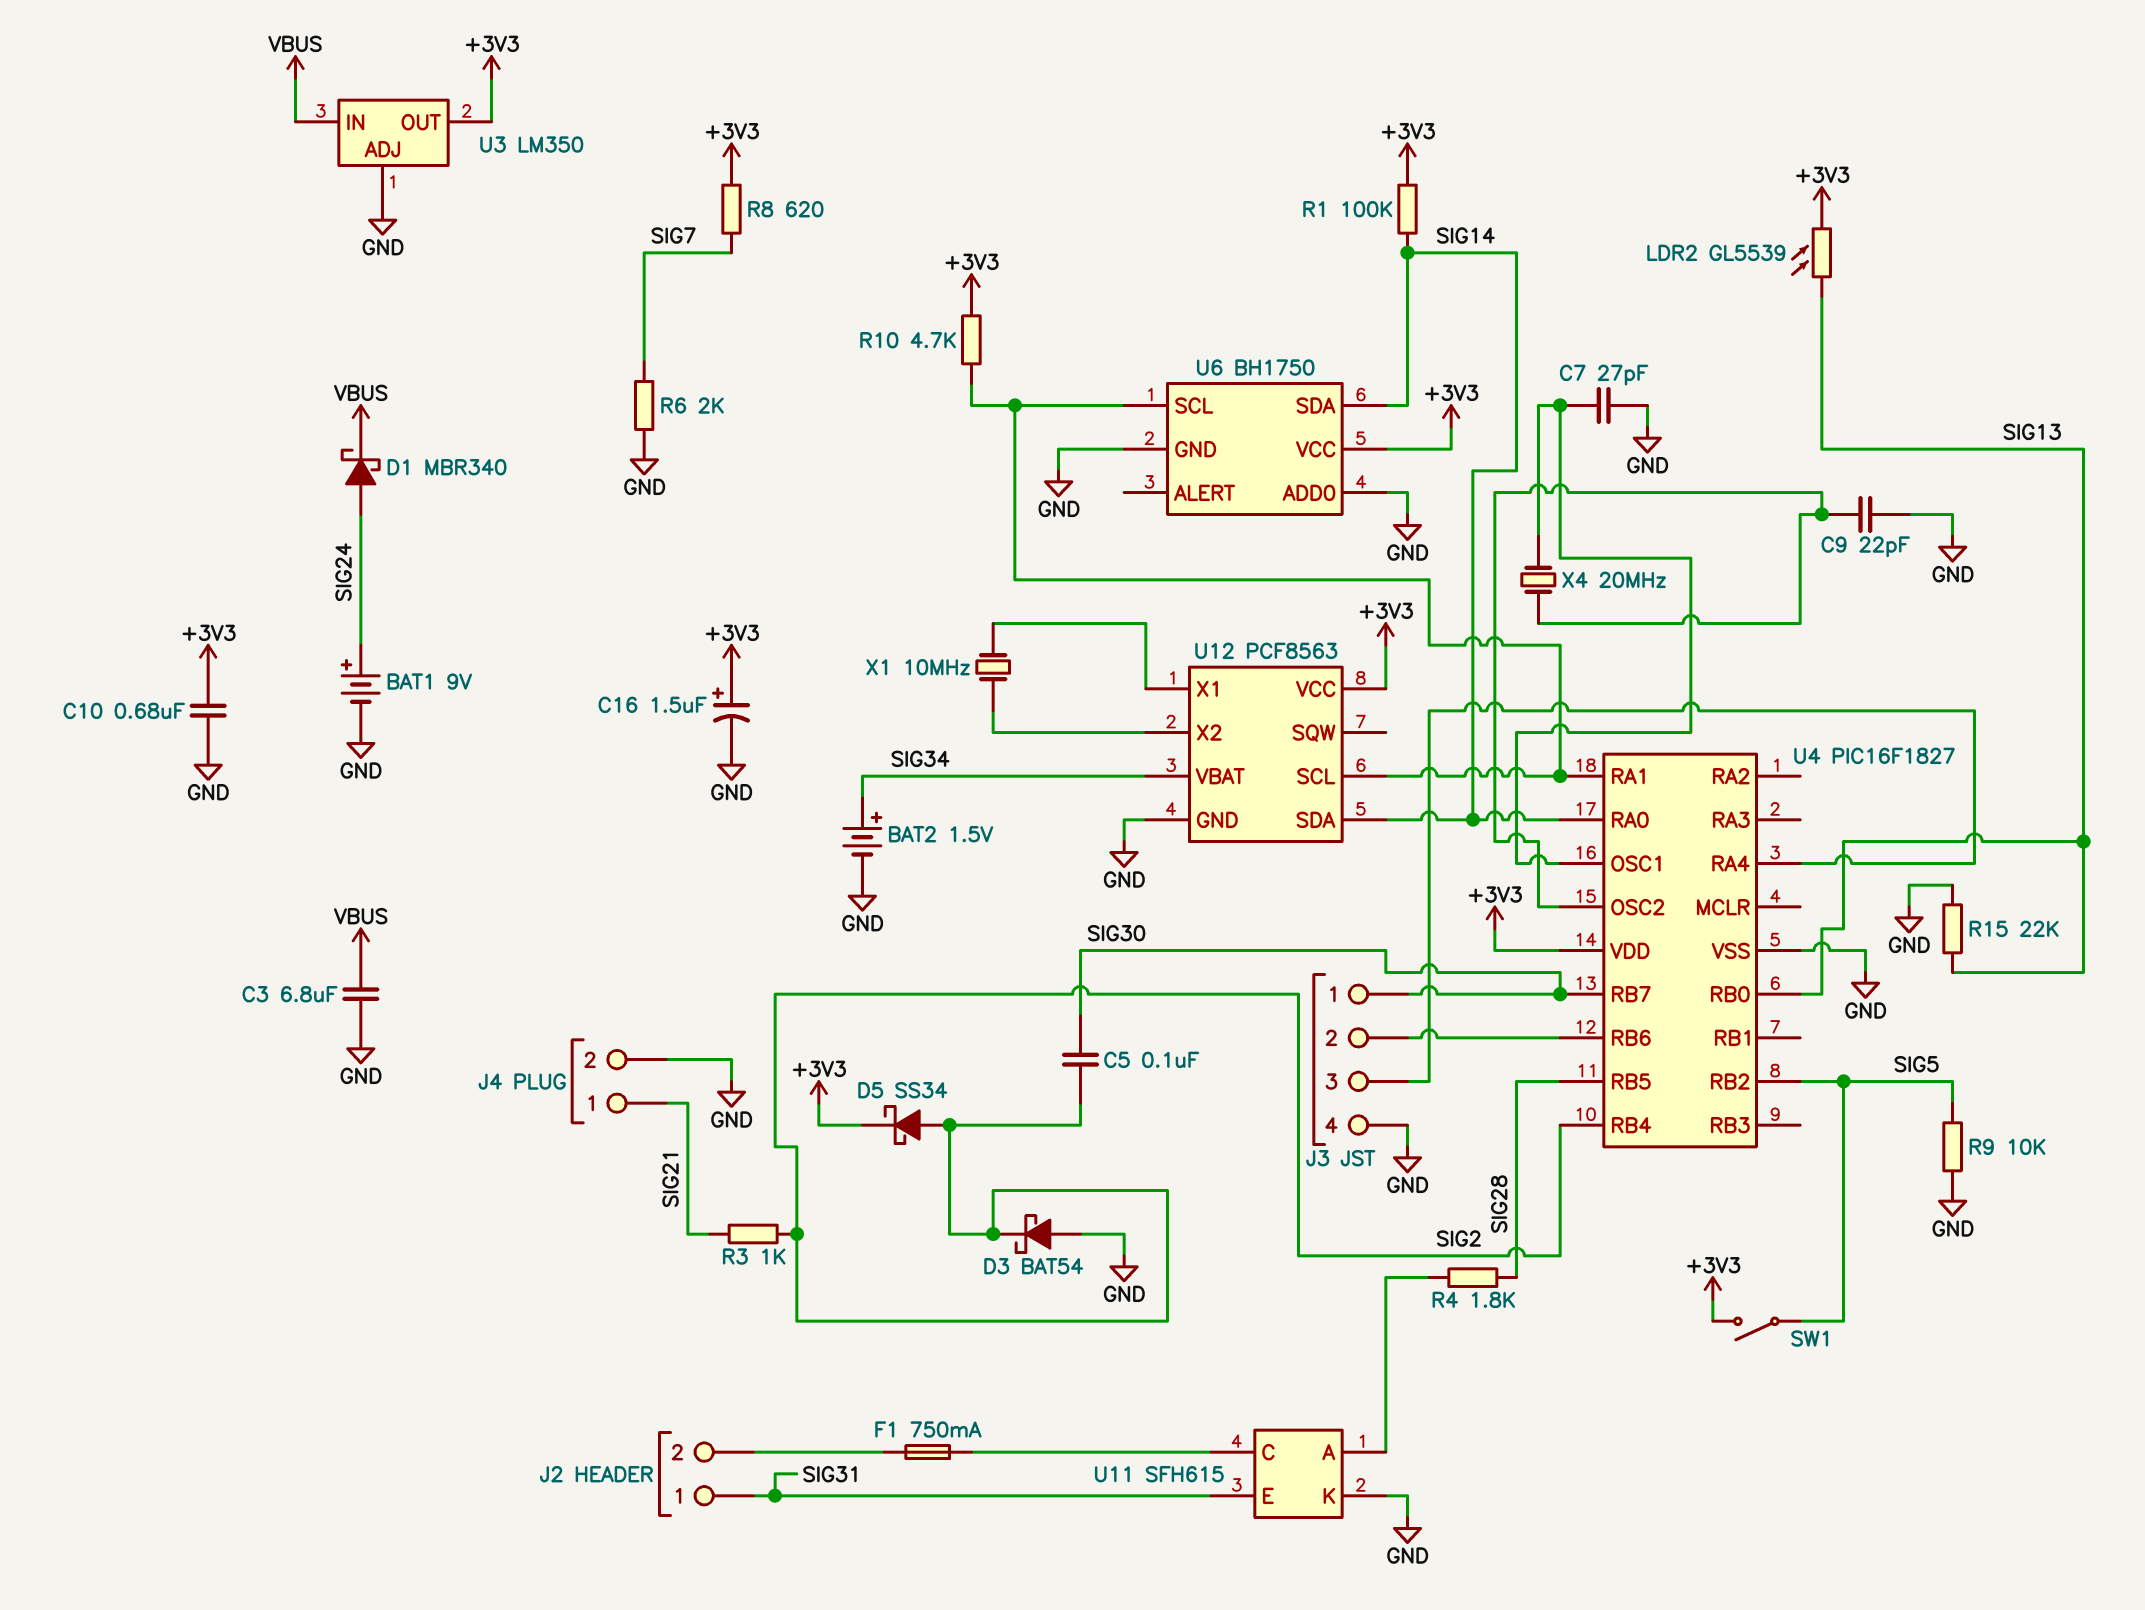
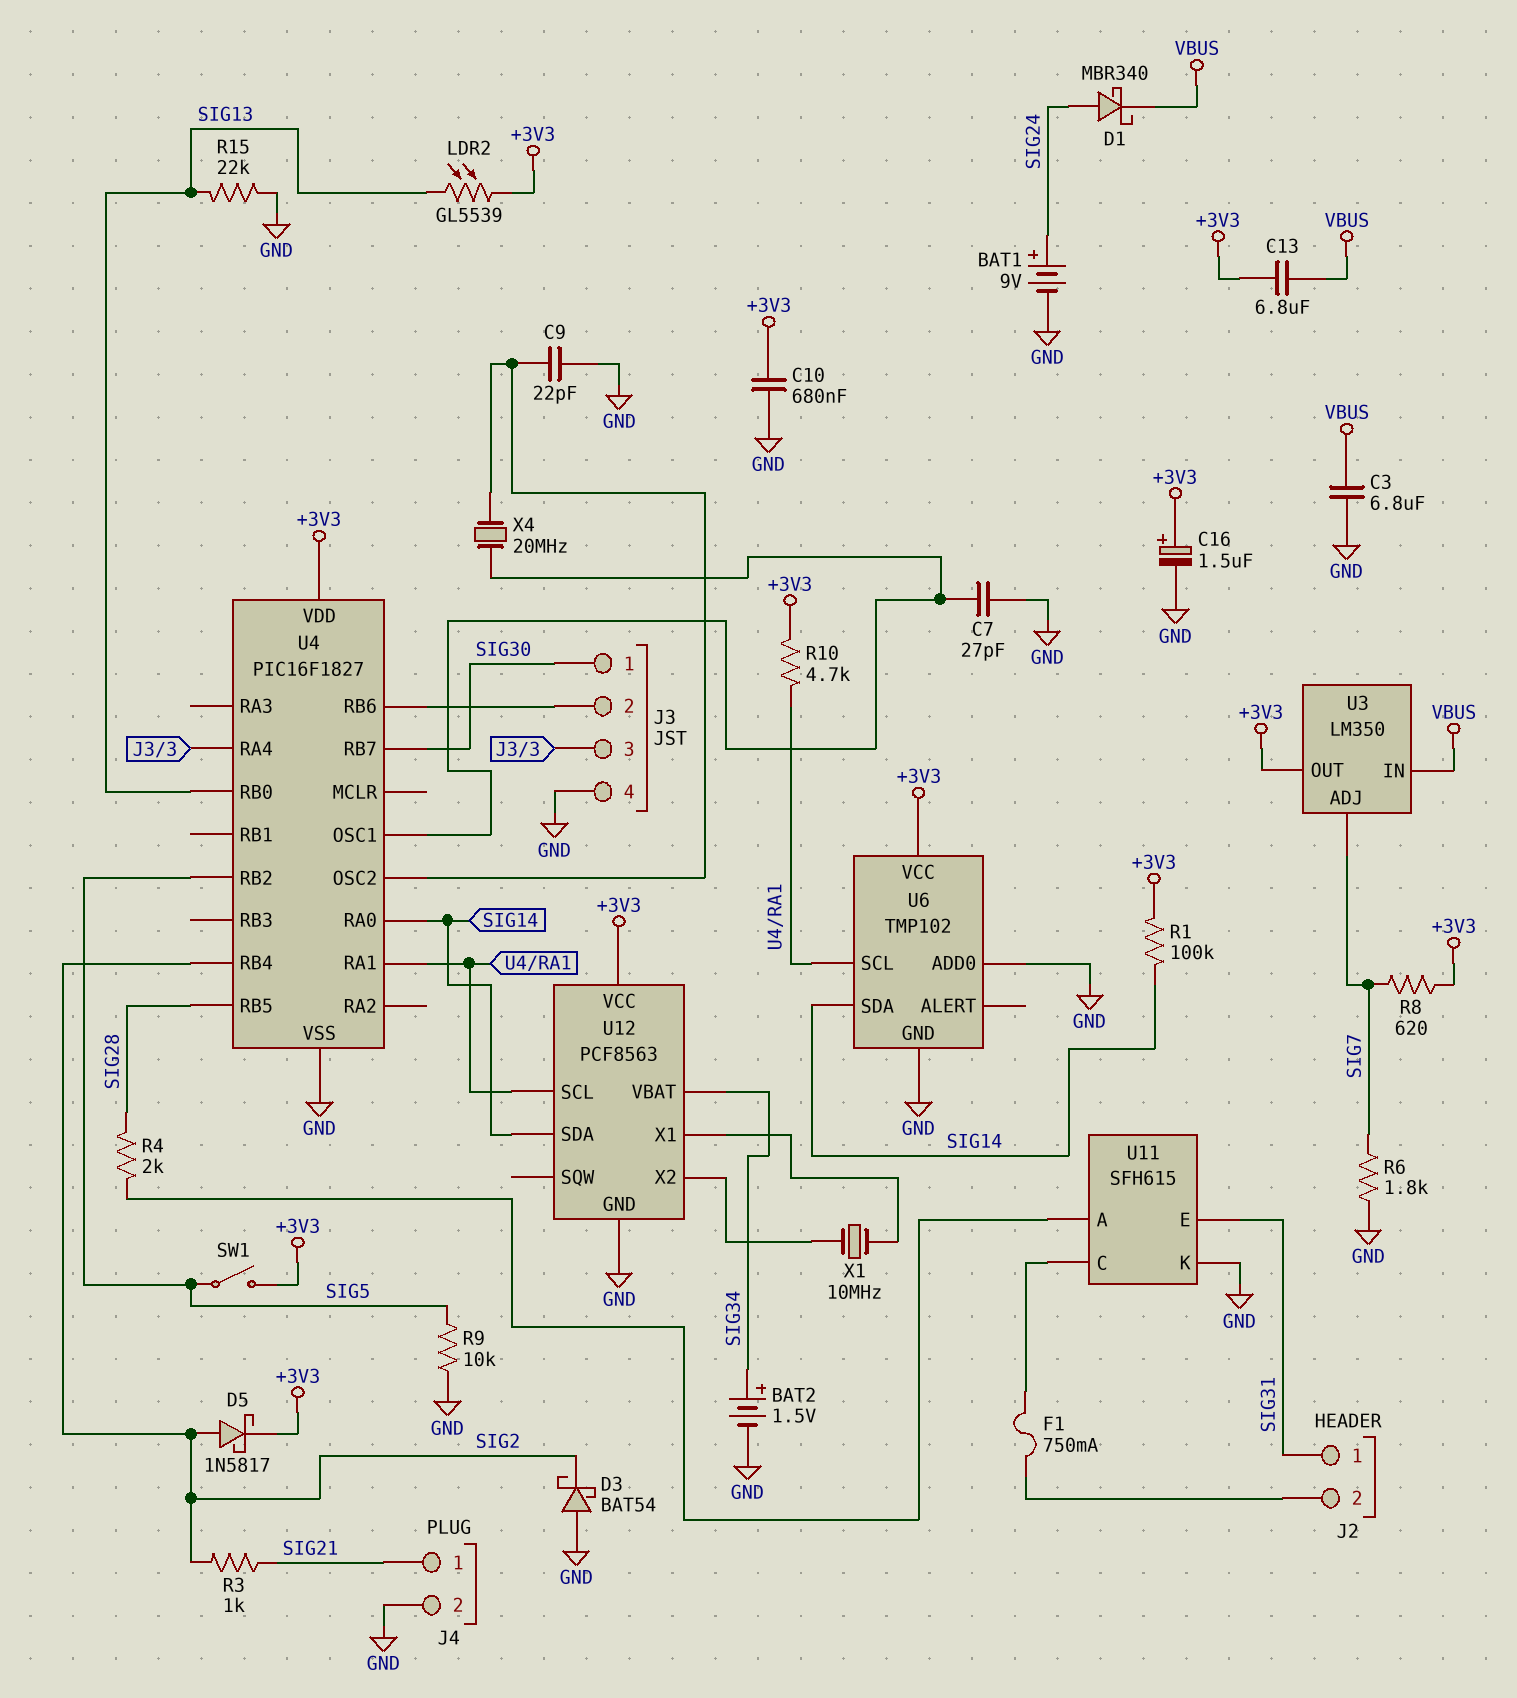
C5: 100nF (SIG2, SIG30) -> none
C13: none -> 6.8uF (+3V3, VBUS)
D5: schottky SS34 (A SIG2, K +3V3) -> schottky 1N5817 (A SIG2, K +3V3)
R4: 1.8k (SIG28, U11/A) -> 2k (SIG28, U11/A)
R6: 2k (GND, SIG7) -> 1.8k (GND, SIG7)
U3 pin ADJ: GND -> SIG7
U6: BH1750 -> TMP102

